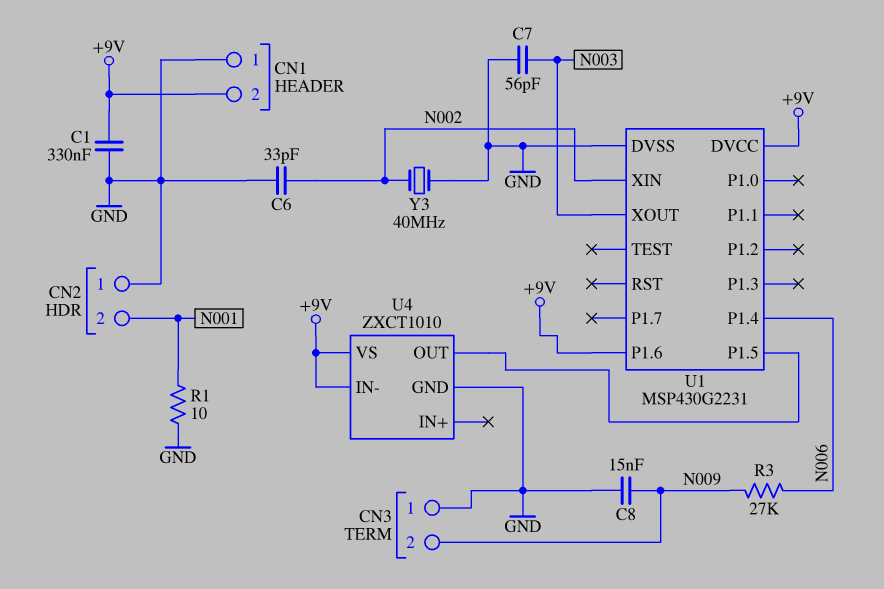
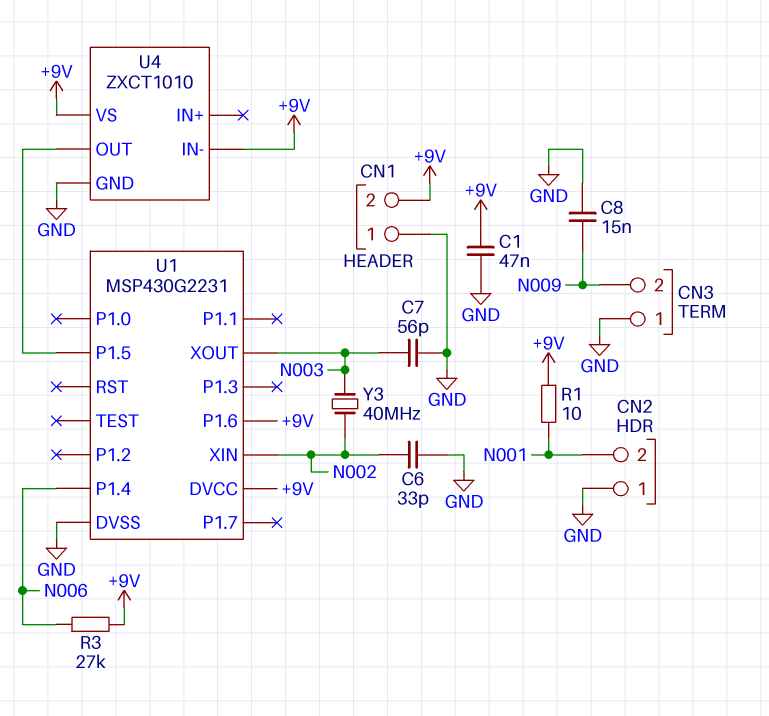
C1: 330nF (+9V, GND) -> 47nF (+9V, GND)
R1: 10 (GND, N001) -> 10 (+9V, N001)
R3: 27k (N006, N009) -> 27k (+9V, N006)
Y3: 40MHz (GND, N002) -> 40MHz (N002, N003)

